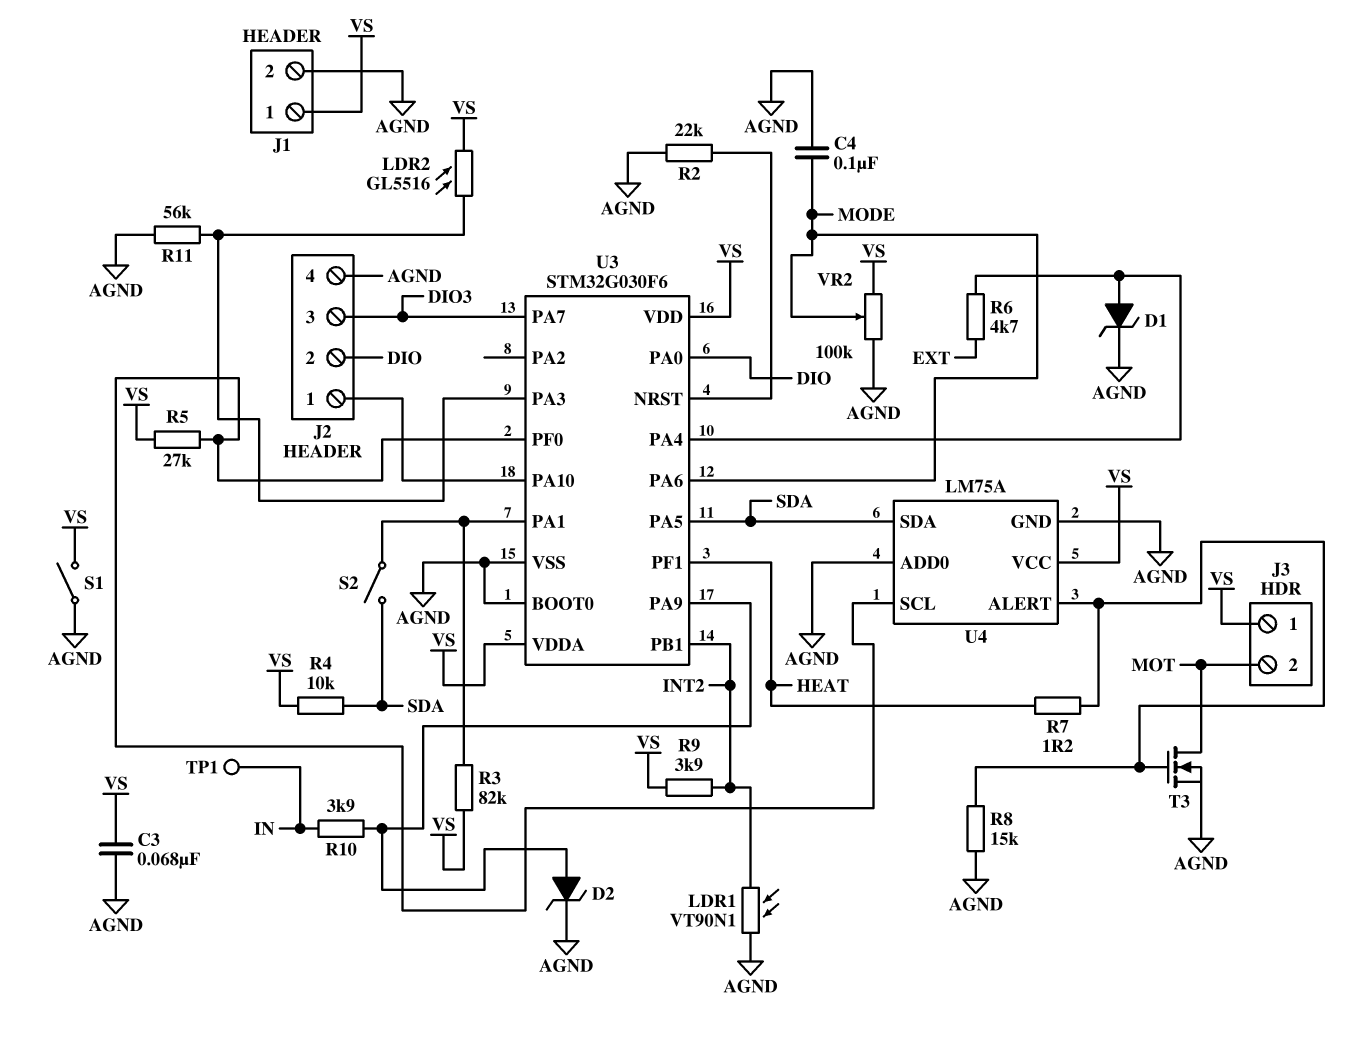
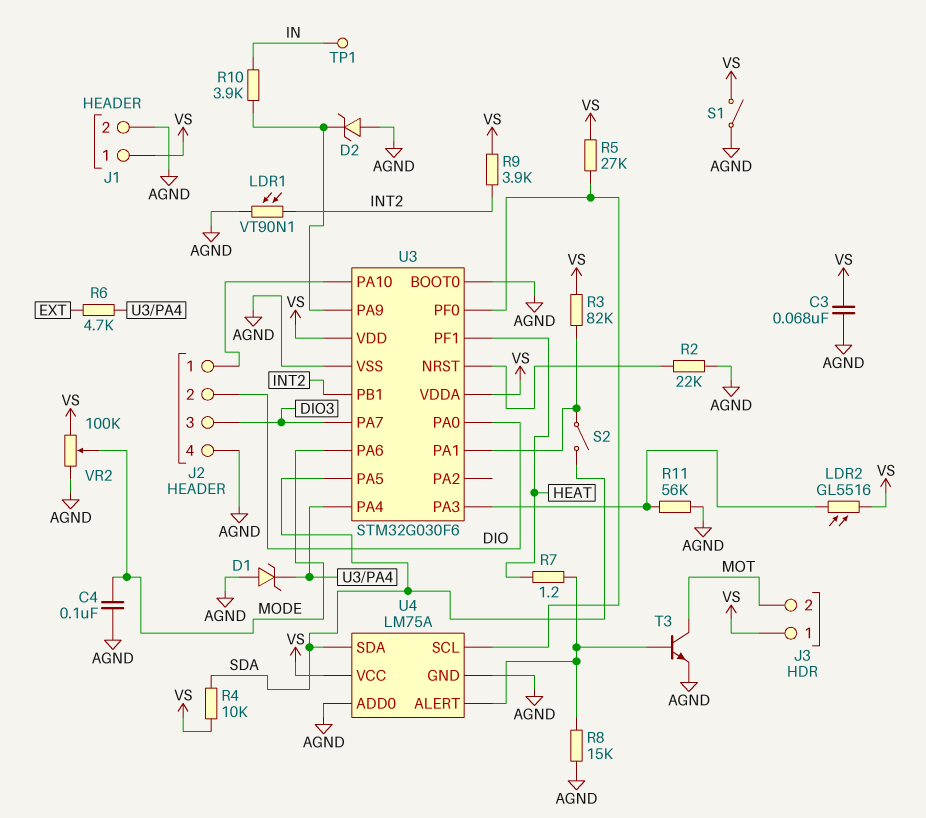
D1: zener (A U3/PA4, K AGND) -> zener (A AGND, K U3/PA4)
D2: zener (A U3/PA9, K AGND) -> zener (A AGND, K U3/PA9)
T3: NMOS (G U4/ALERT, D MOT, S AGND) -> NPN (B U4/ALERT, C MOT, E AGND)

